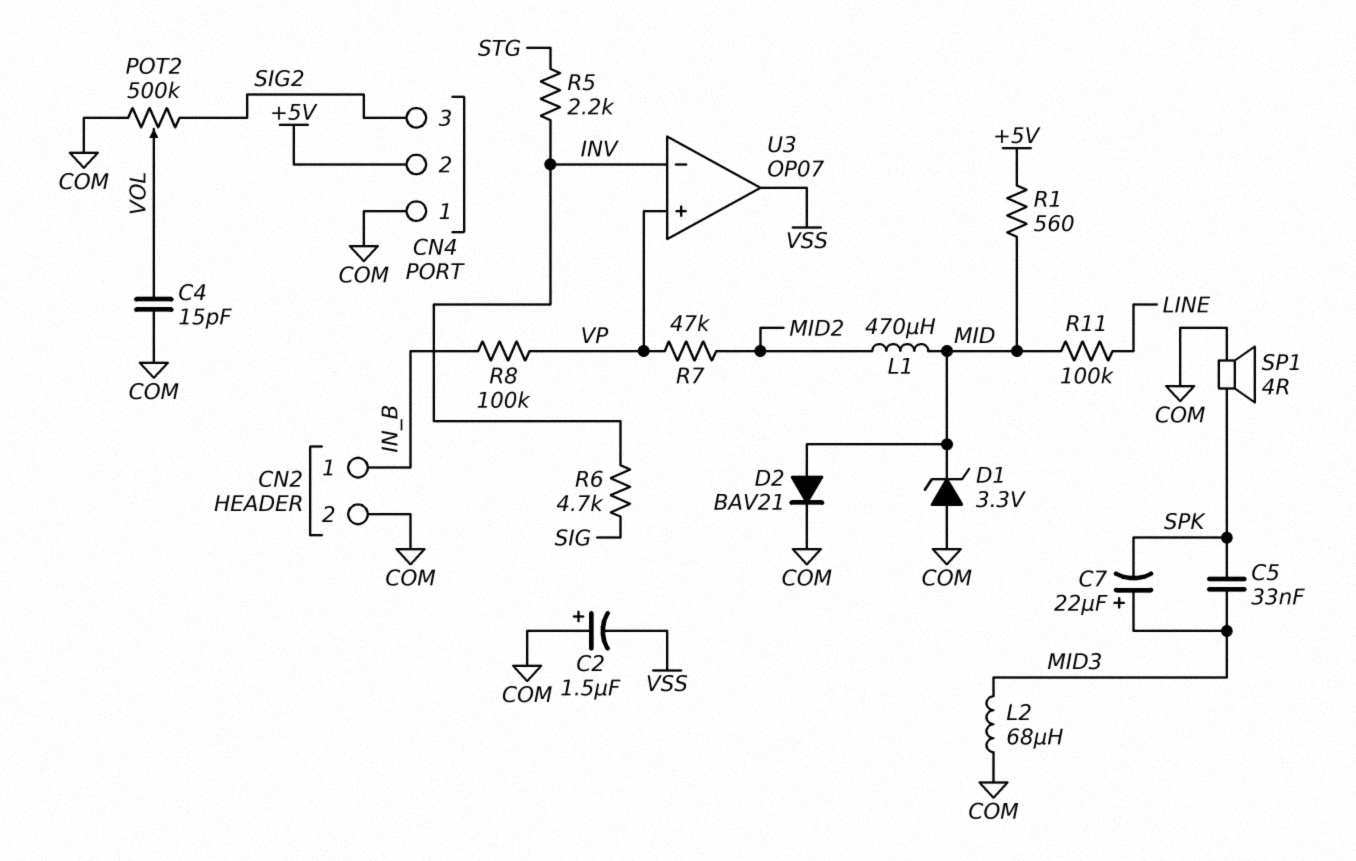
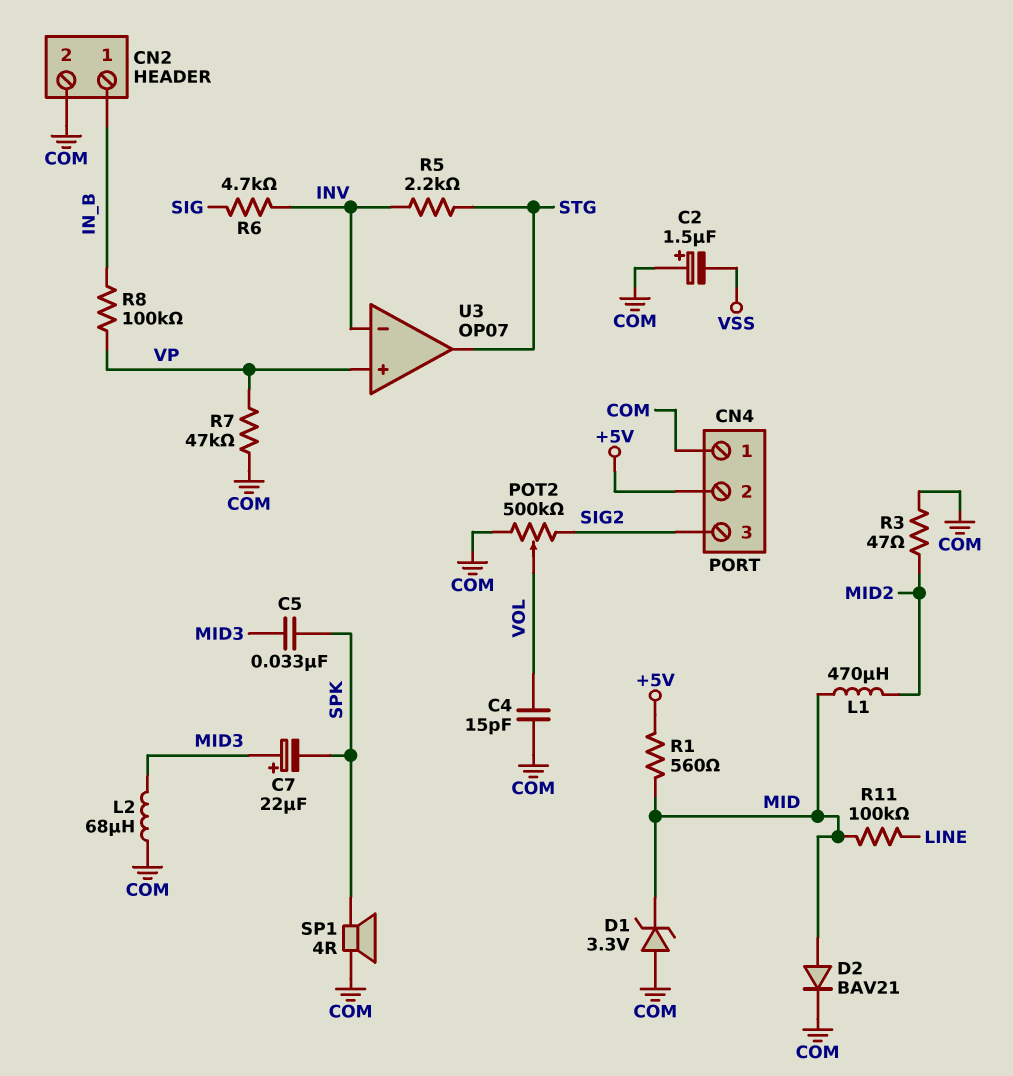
R3: none -> 47 (COM, MID2)
R7: 47k (MID2, VP) -> 47k (COM, VP)
U3 pin out: VSS -> STG

